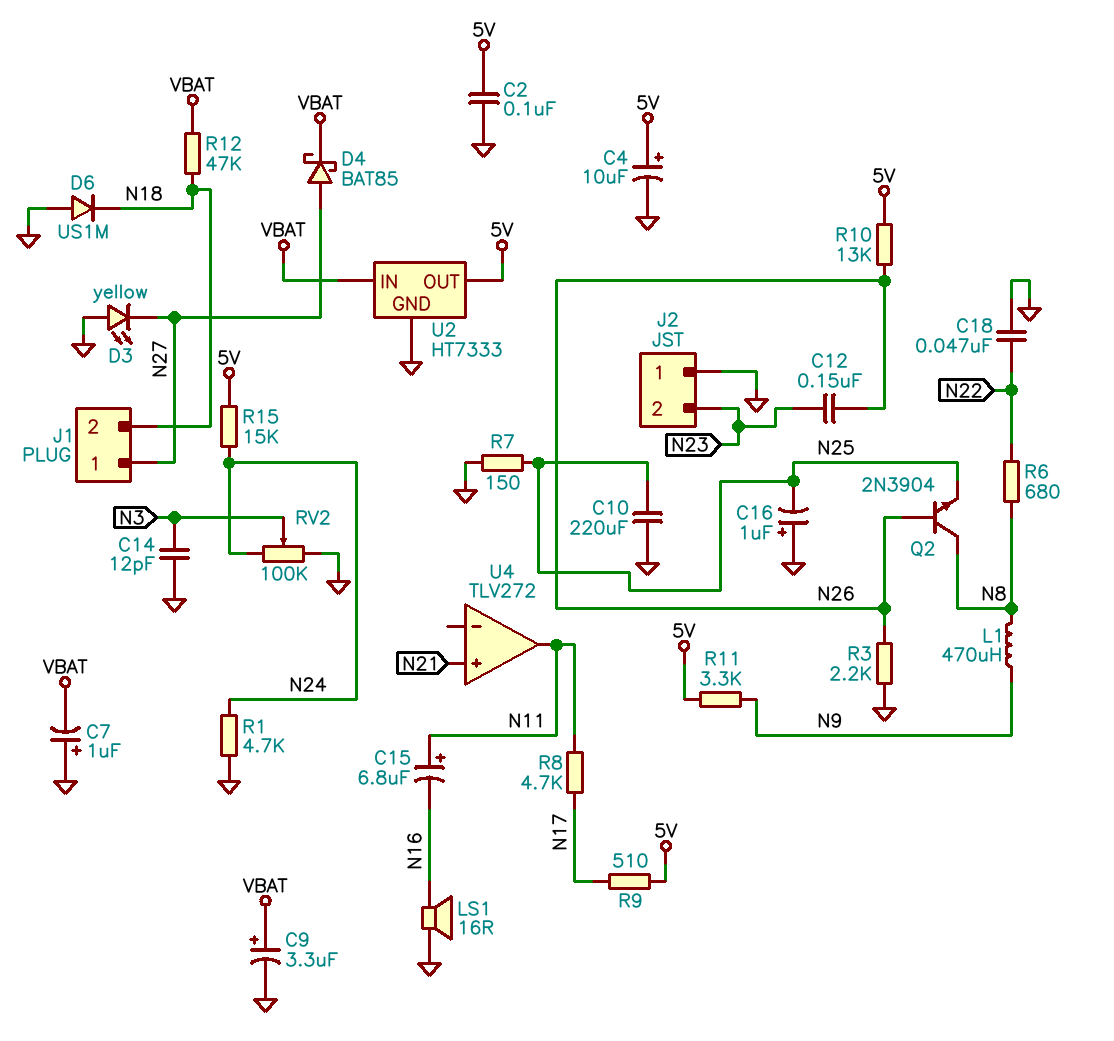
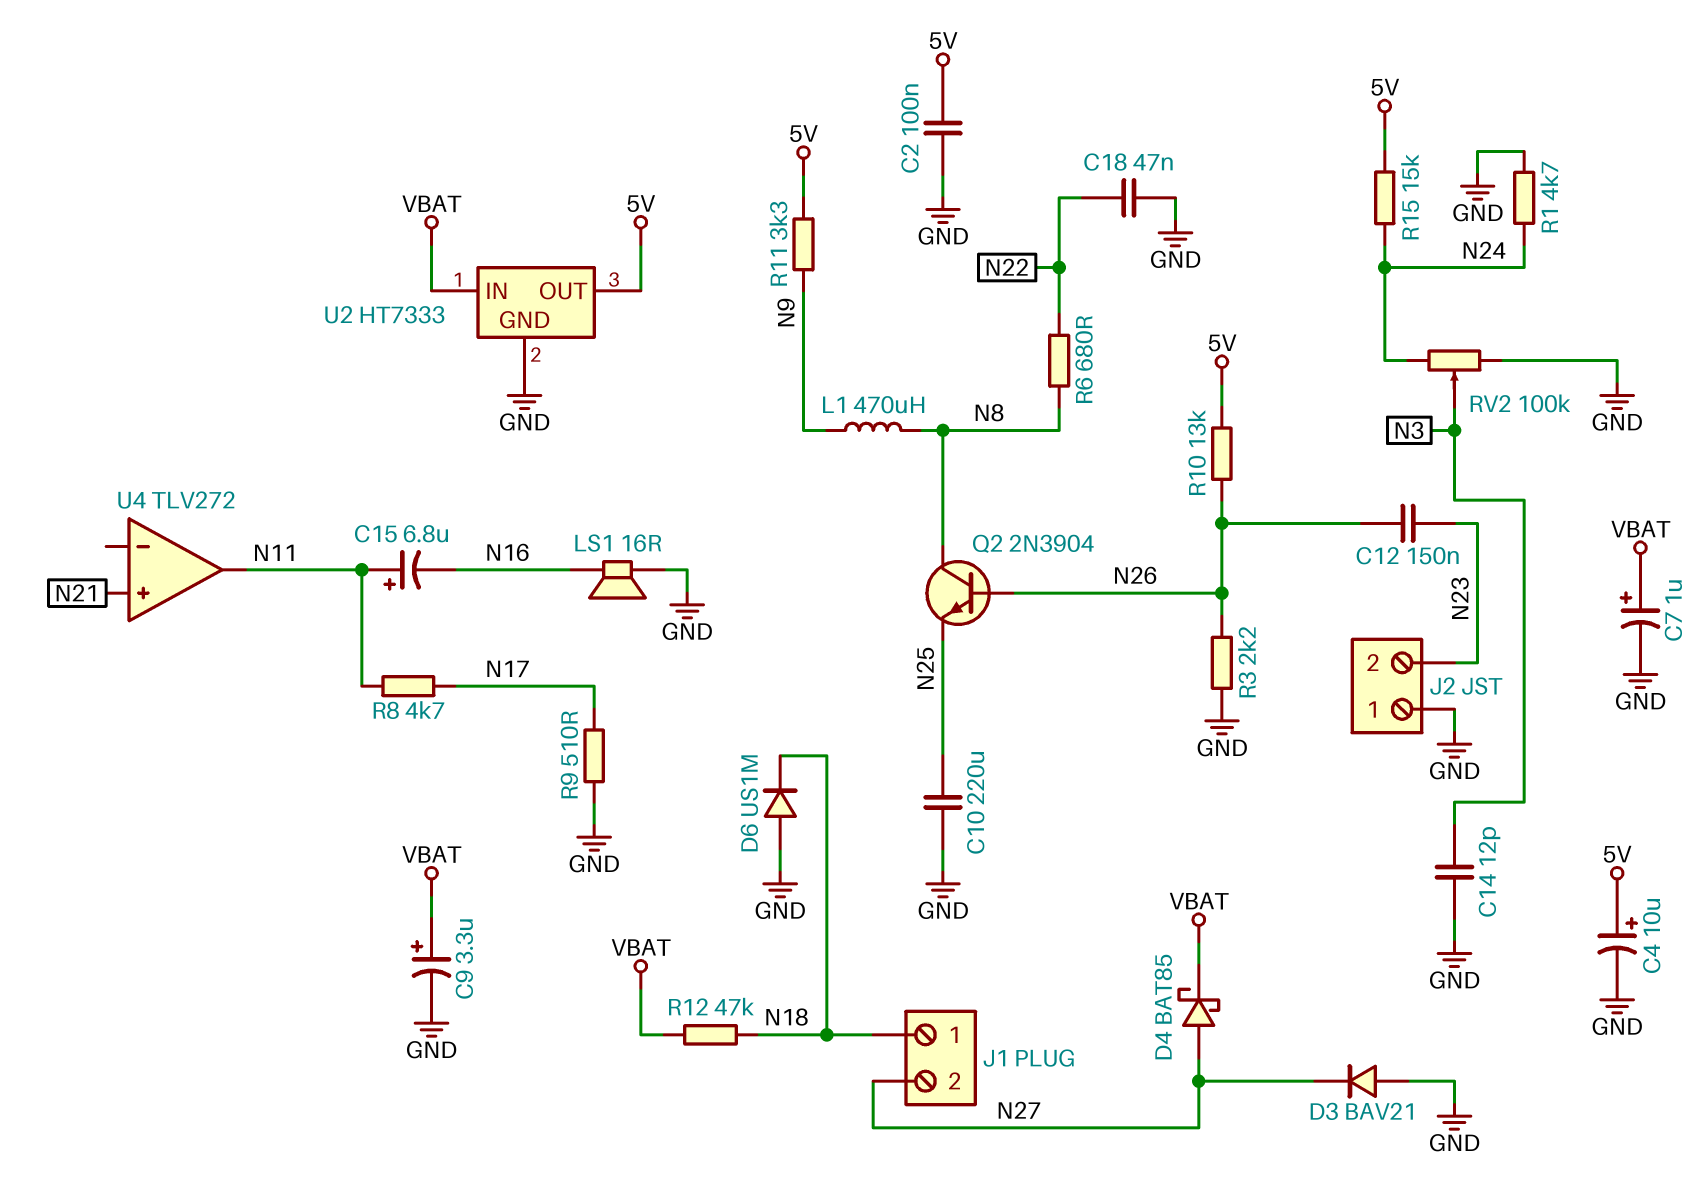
C7: 1uF (plus GND, minus VBAT) -> 1uF (plus VBAT, minus GND)
C16: 1uF (plus GND, minus N25) -> none
D3: LED yellow (A GND, K N27) -> diode BAV21 (A GND, K N27)
J1 pin 1: N27 -> N18
J1 pin 2: N18 -> N27
R7: 150 (GND, N25) -> none
R9: 510 (5V, N17) -> 510 (GND, N17)

